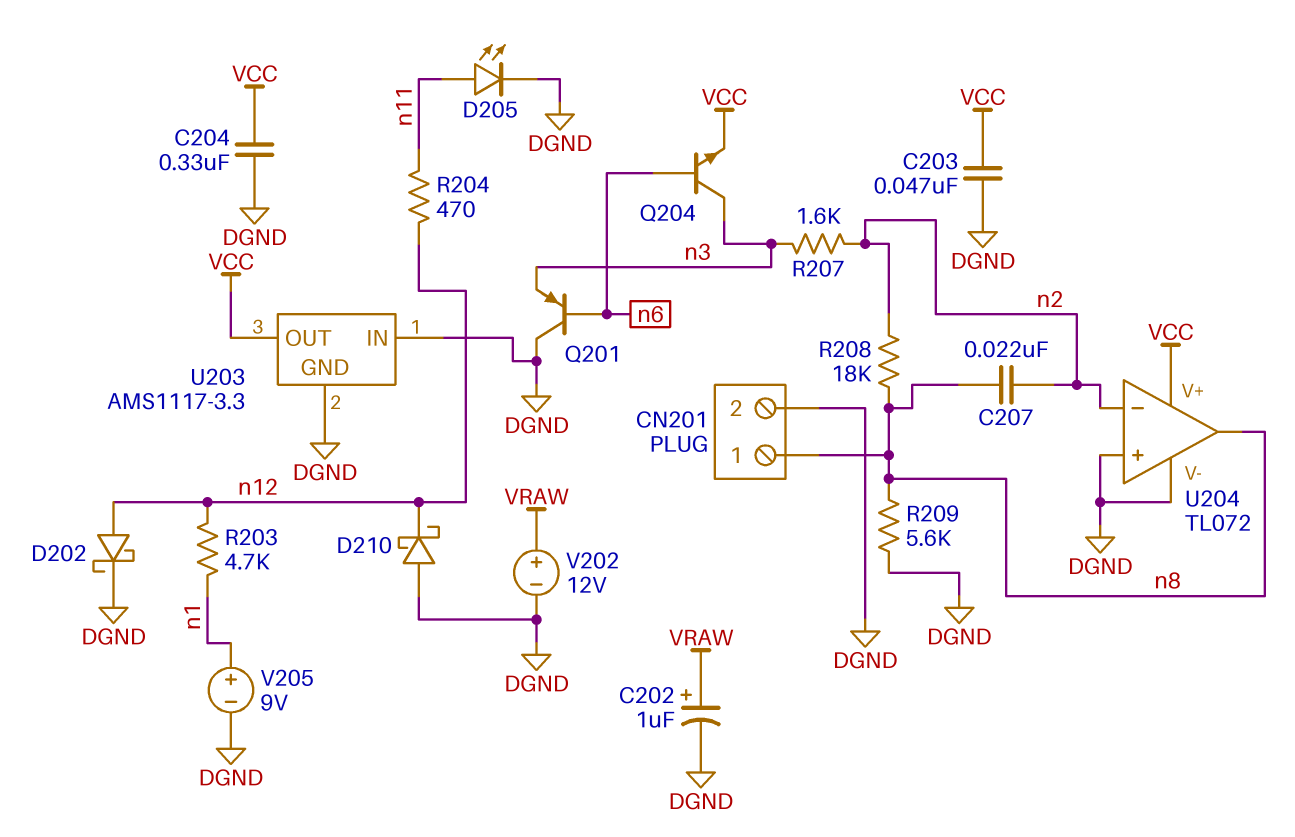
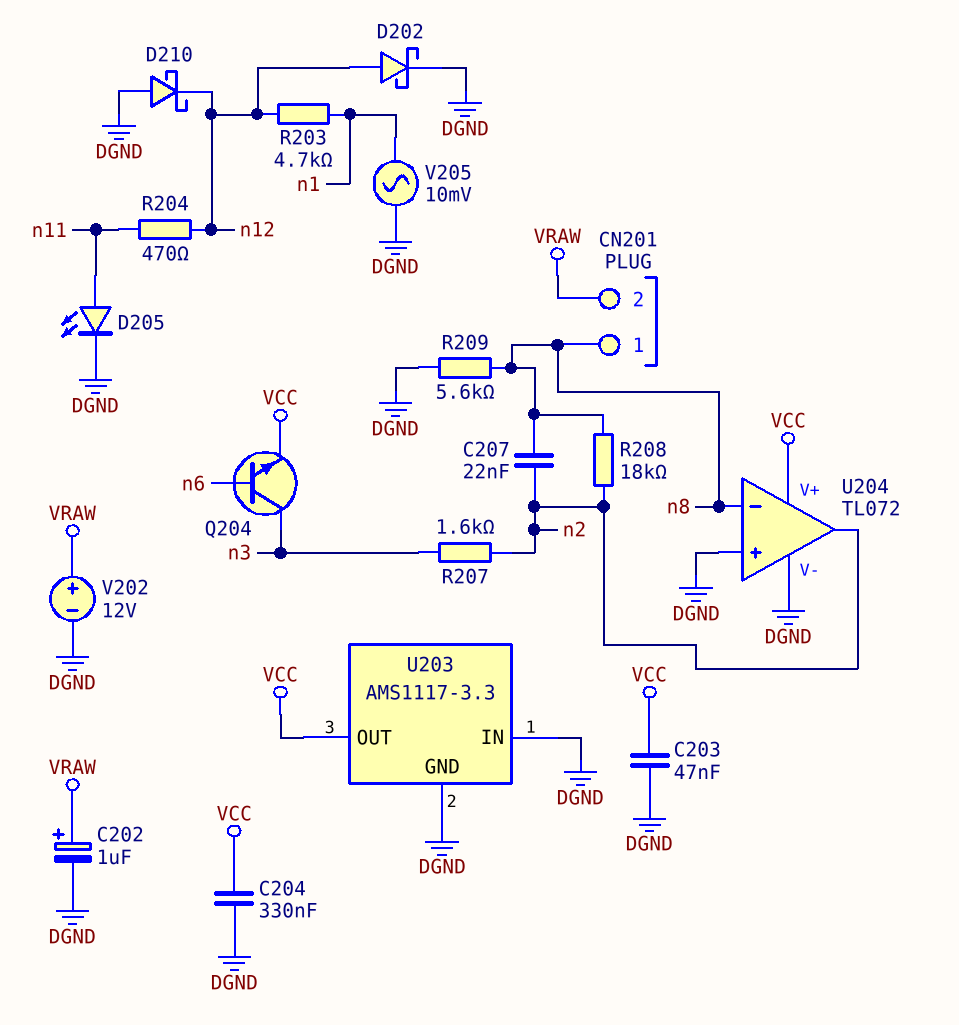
CN201 pin 2: DGND -> VRAW
Q201: PNP (B n6, C DGND, E n3) -> none
U204 pin in-: n2 -> n8
U204 pin out: n8 -> n2
V205: 9V (plus n1, minus DGND) -> AC 10mV (DGND, n1)

